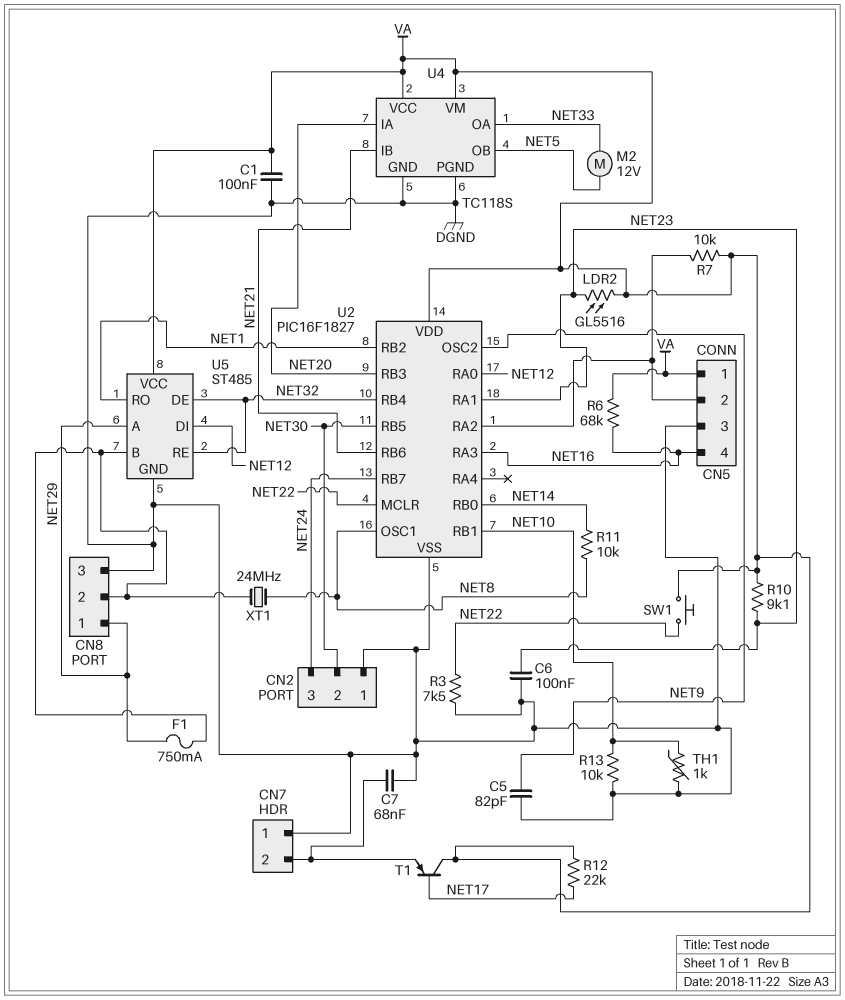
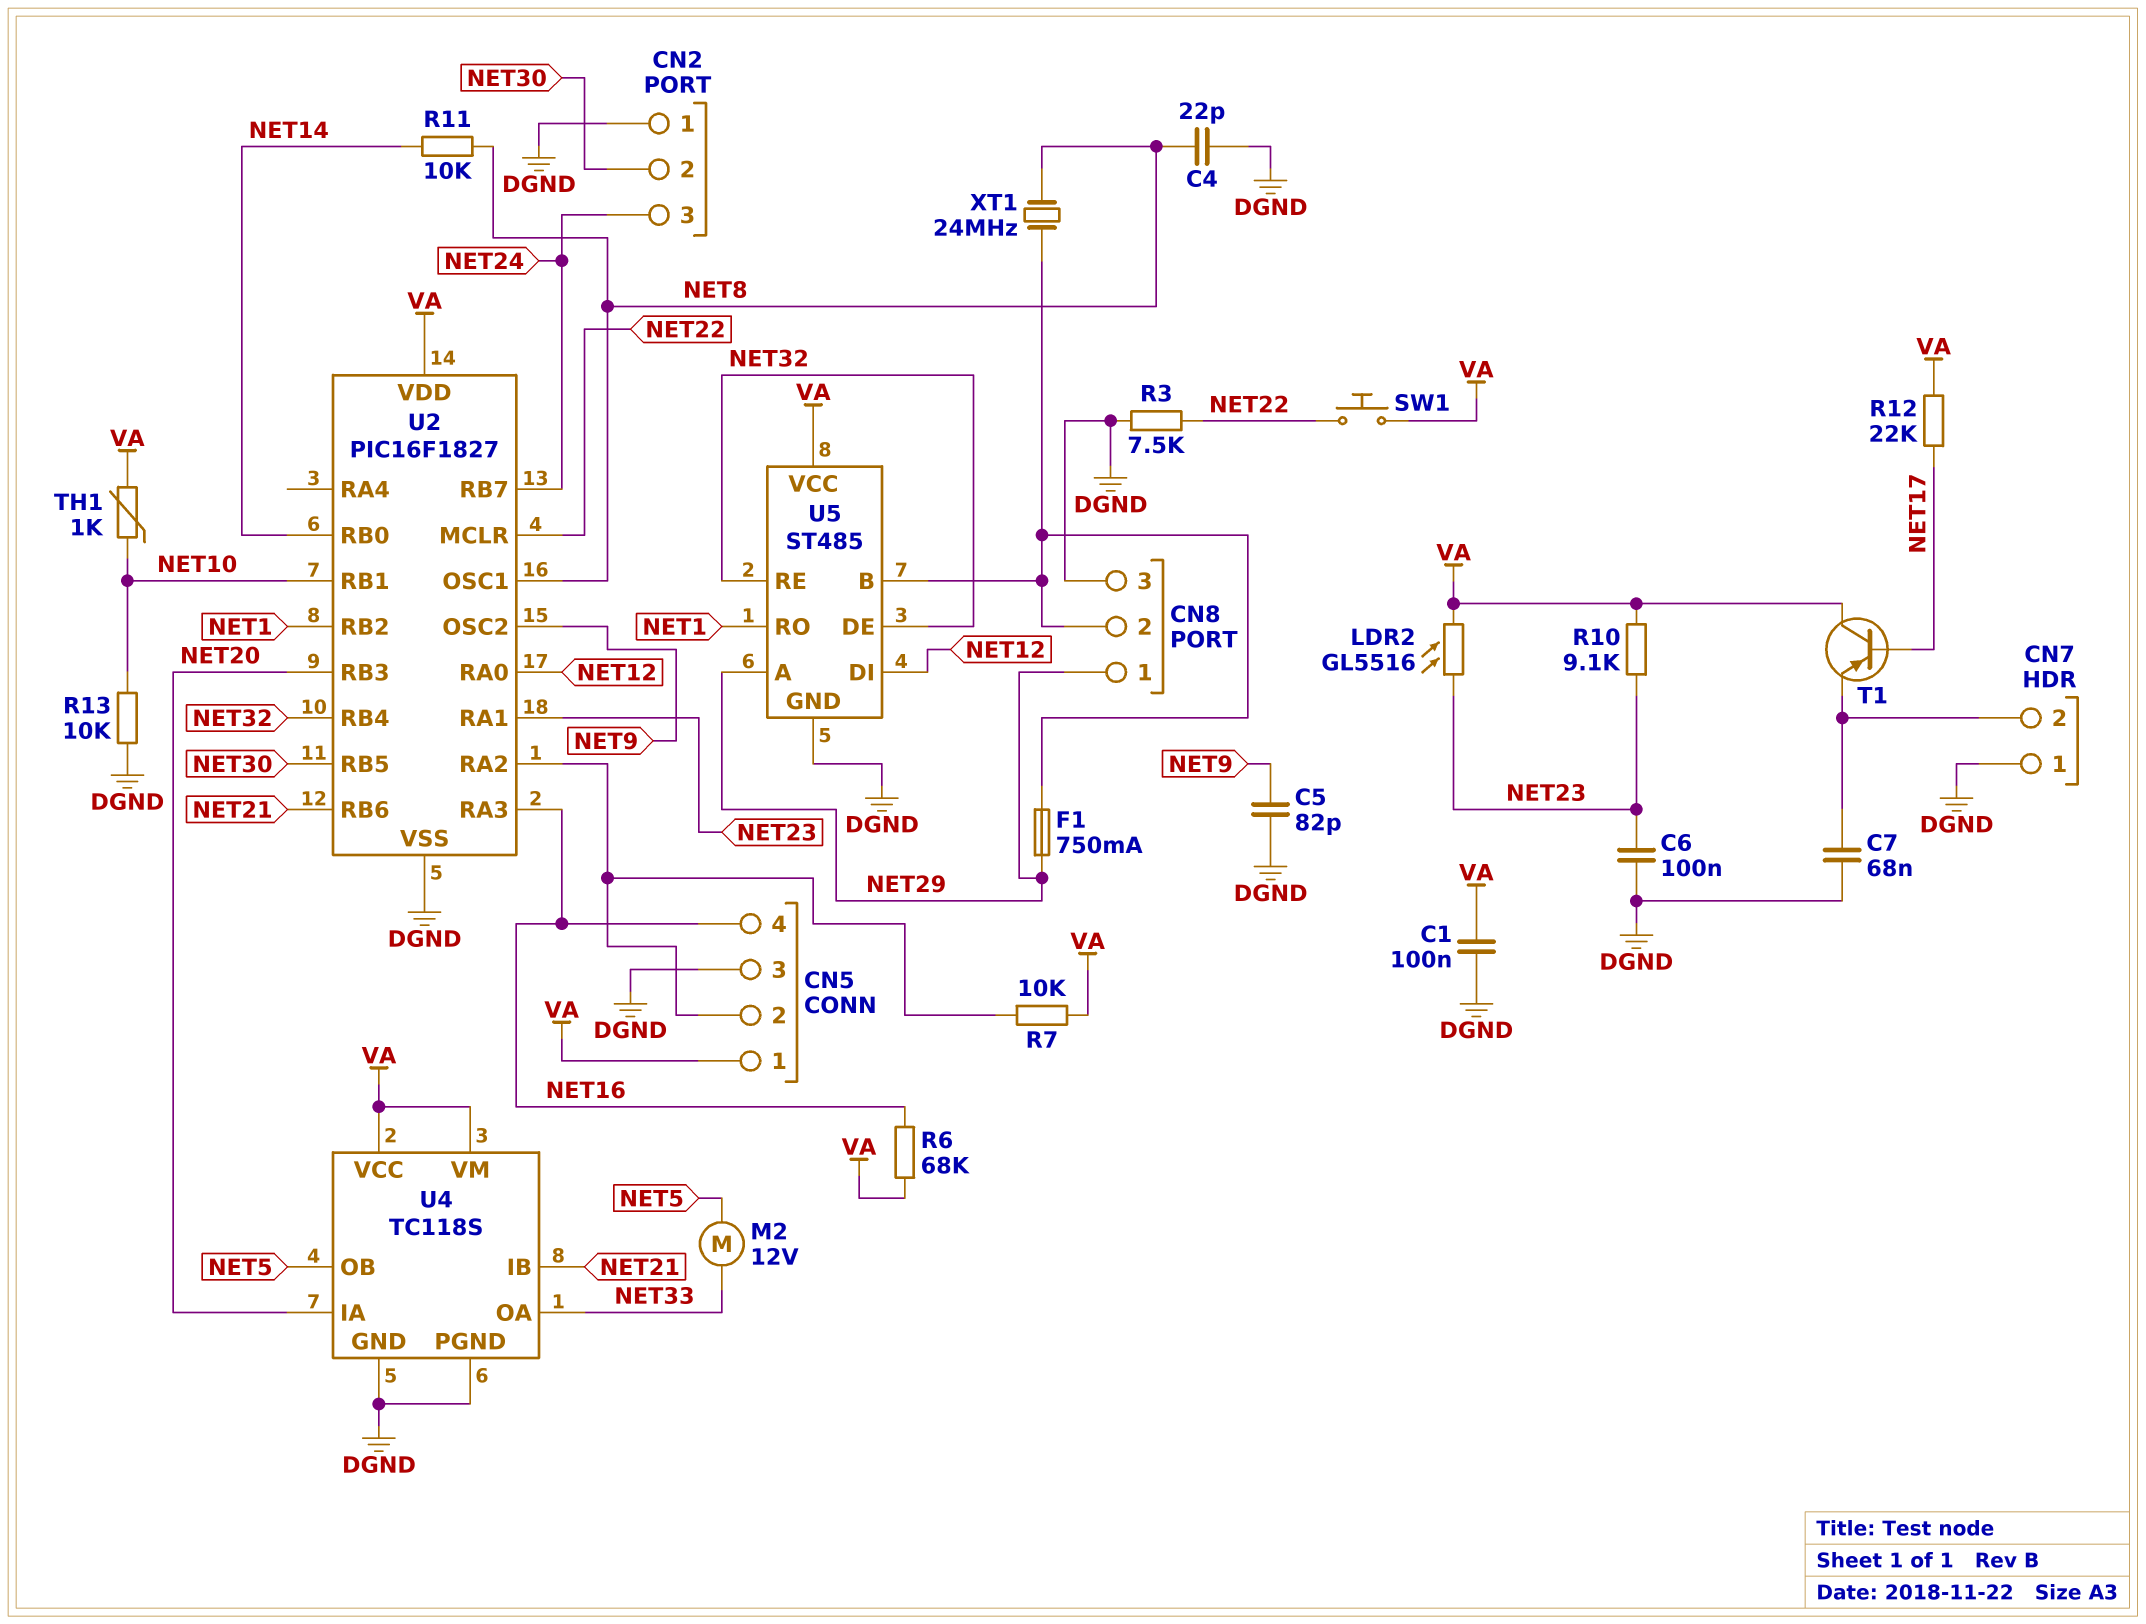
C4: none -> 22pF (DGND, NET8)
TH1: 1k (DGND, NET10) -> 1k (NET10, VA)

